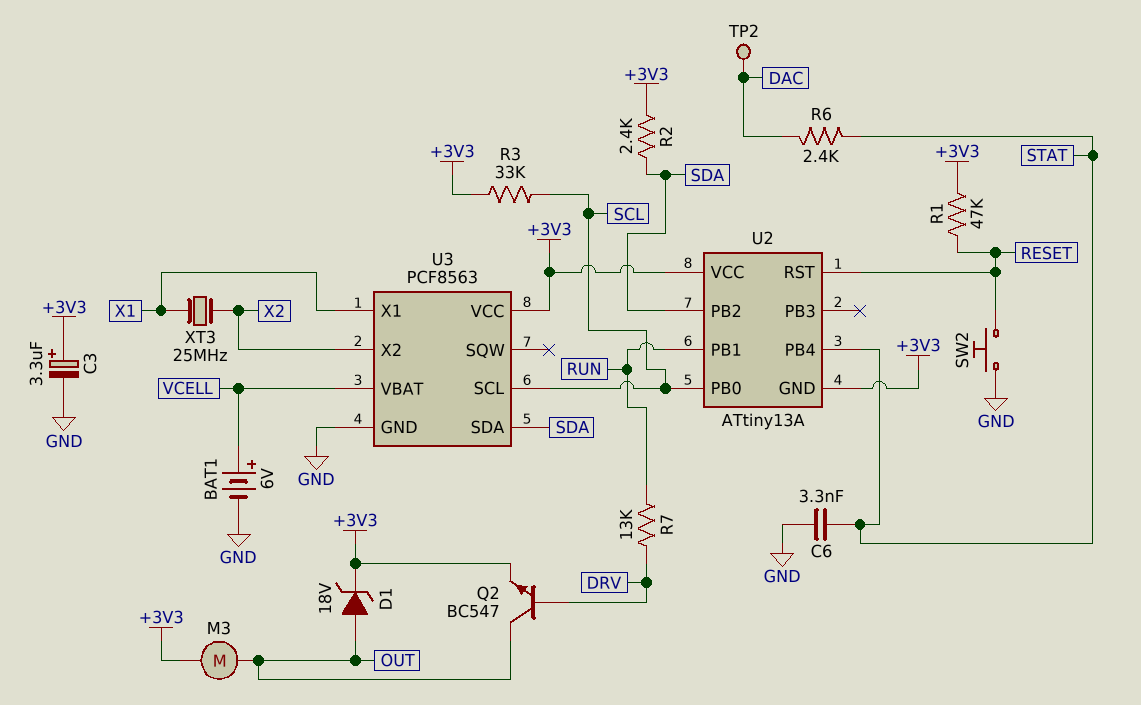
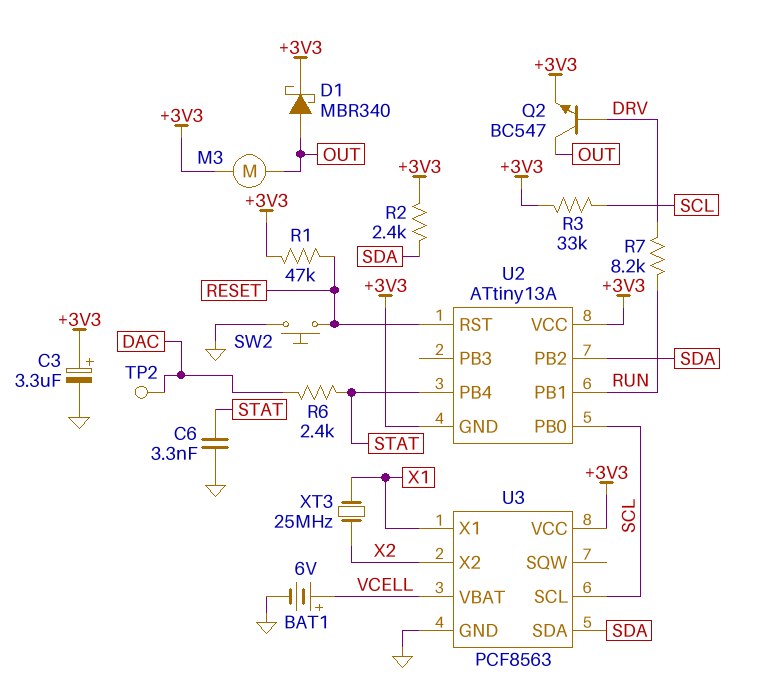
D1: zener 18V (A OUT, K +3V3) -> schottky MBR340 (A OUT, K +3V3)
R7: 13k (DRV, RUN) -> 8.2k (DRV, RUN)

